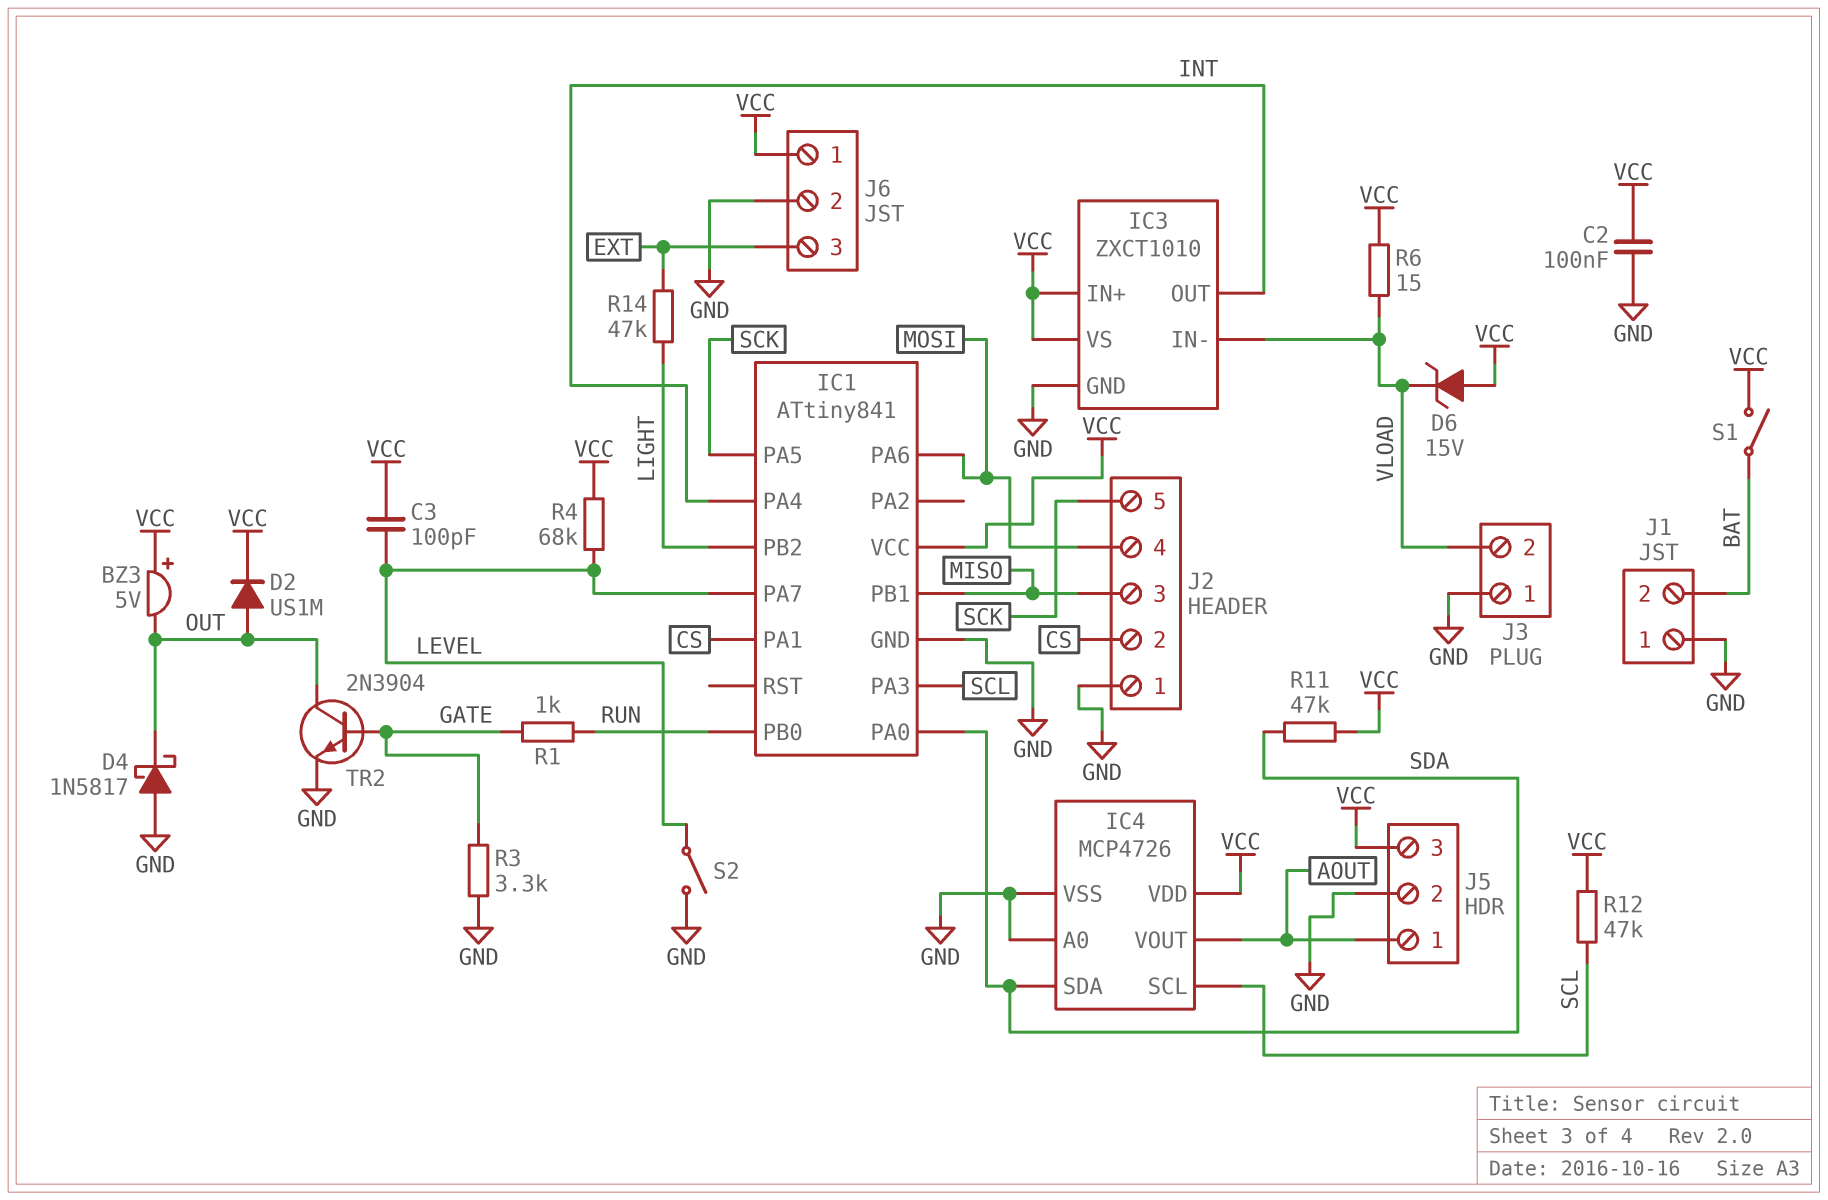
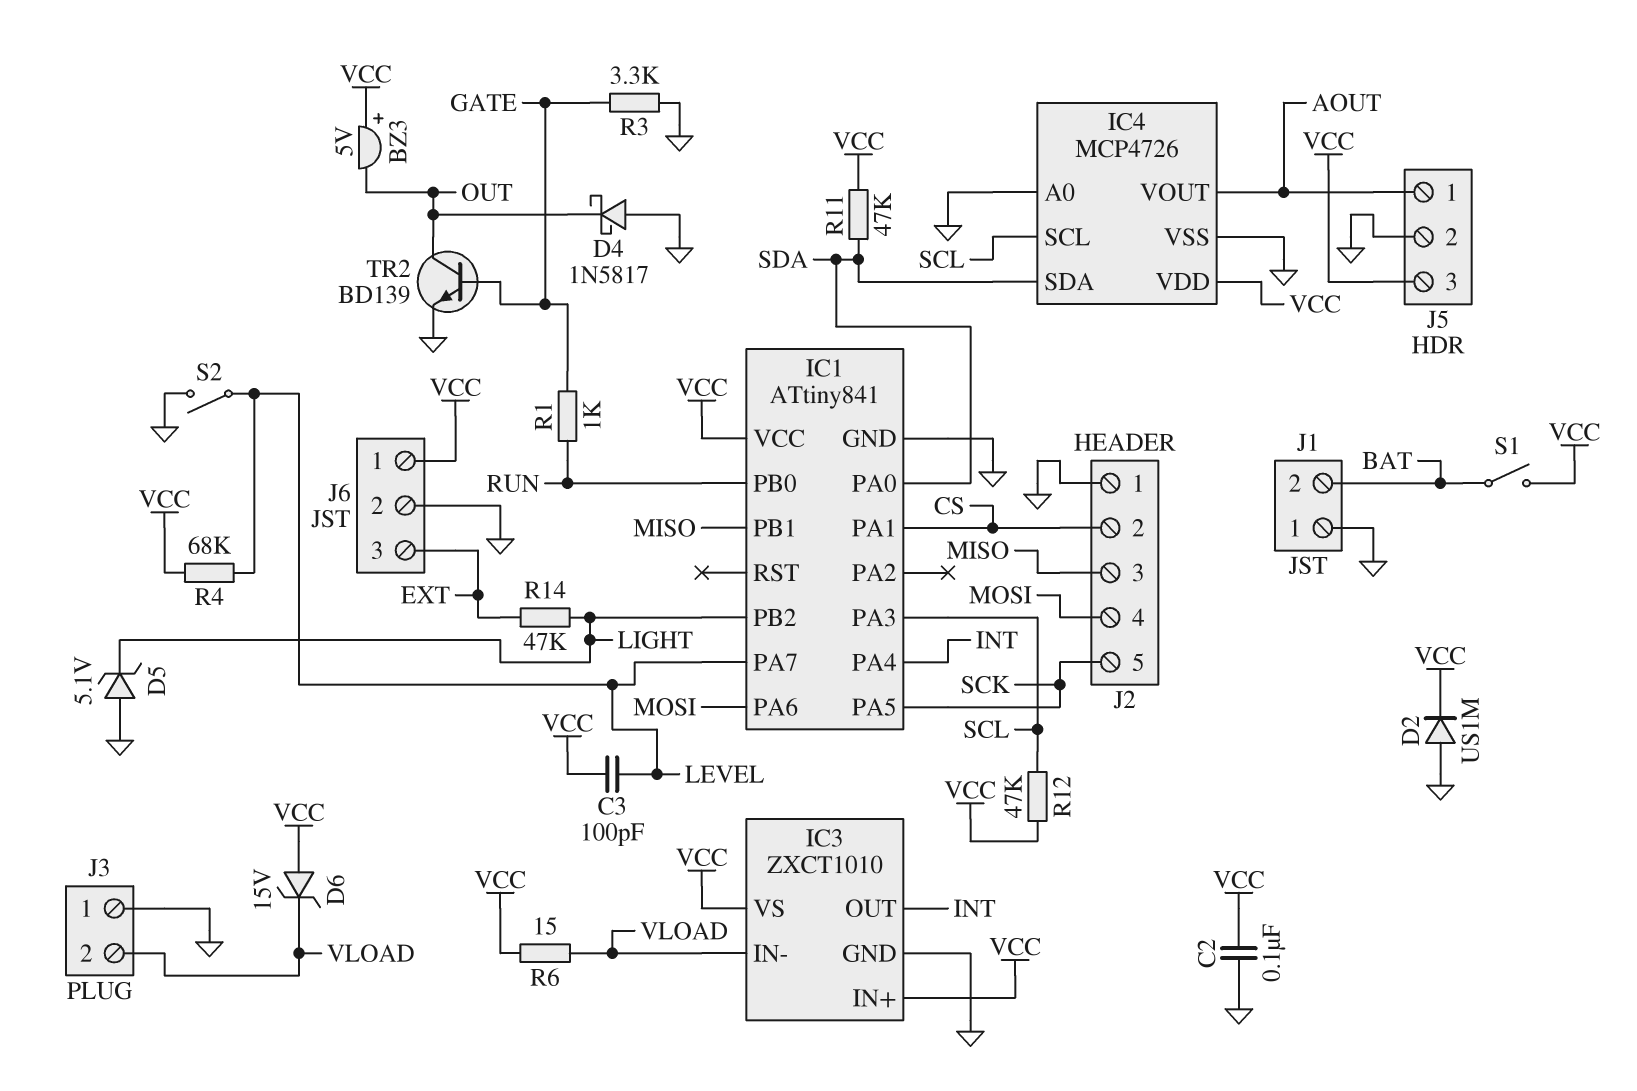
D2: diode US1M (A OUT, K VCC) -> diode US1M (A GND, K VCC)
D5: none -> zener 5.1V (A GND, K LIGHT)
TR2: NPN 2N3904 (B GATE, C OUT, E GND) -> NPN BD139 (B GATE, C OUT, E GND)

